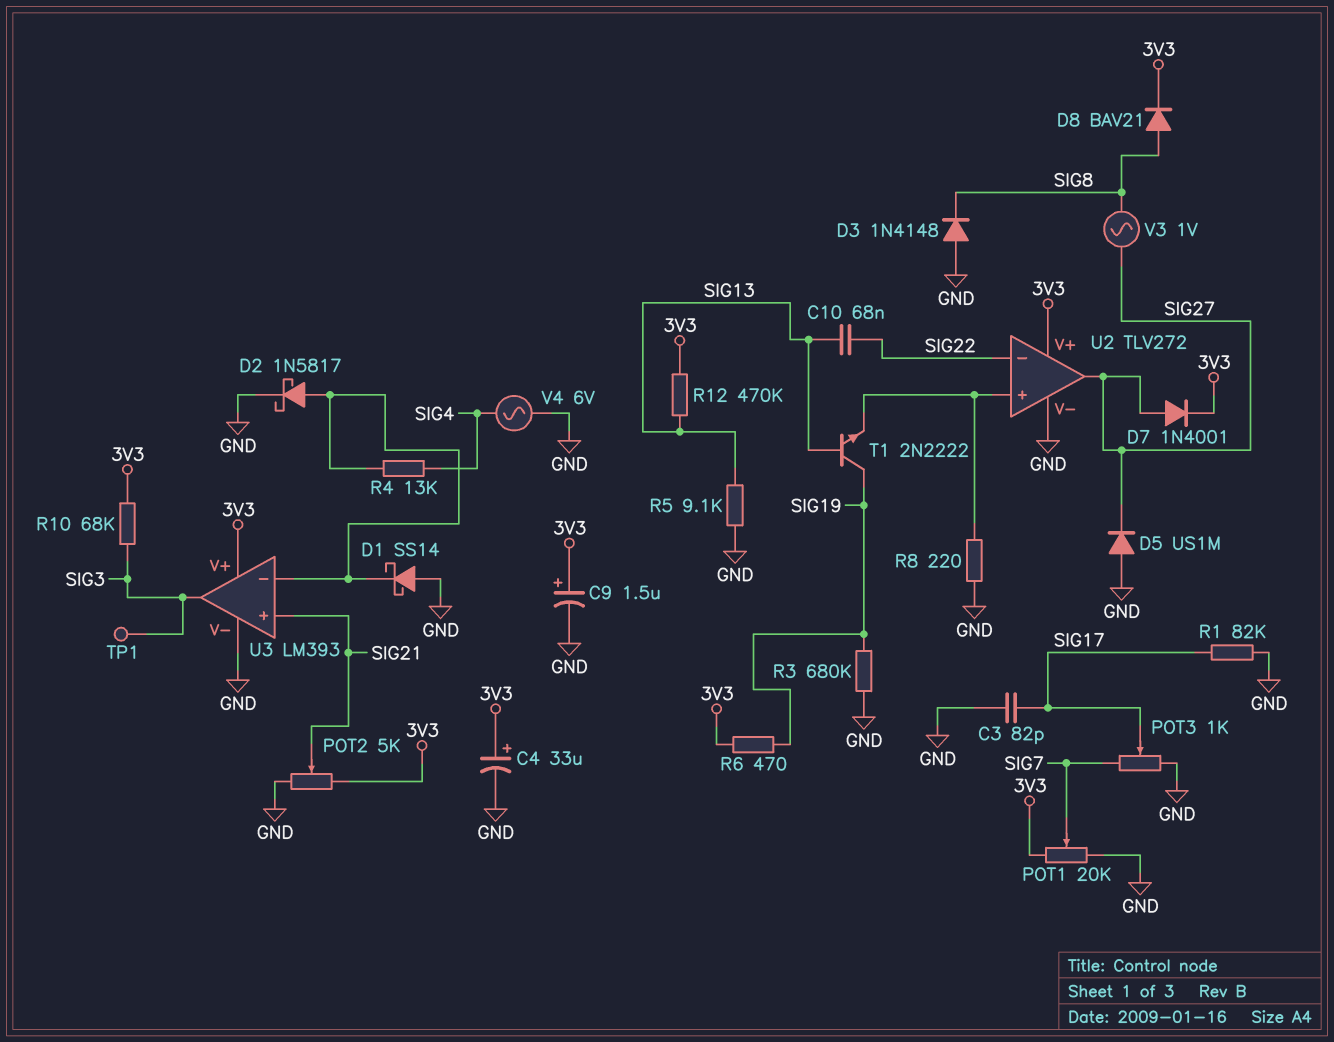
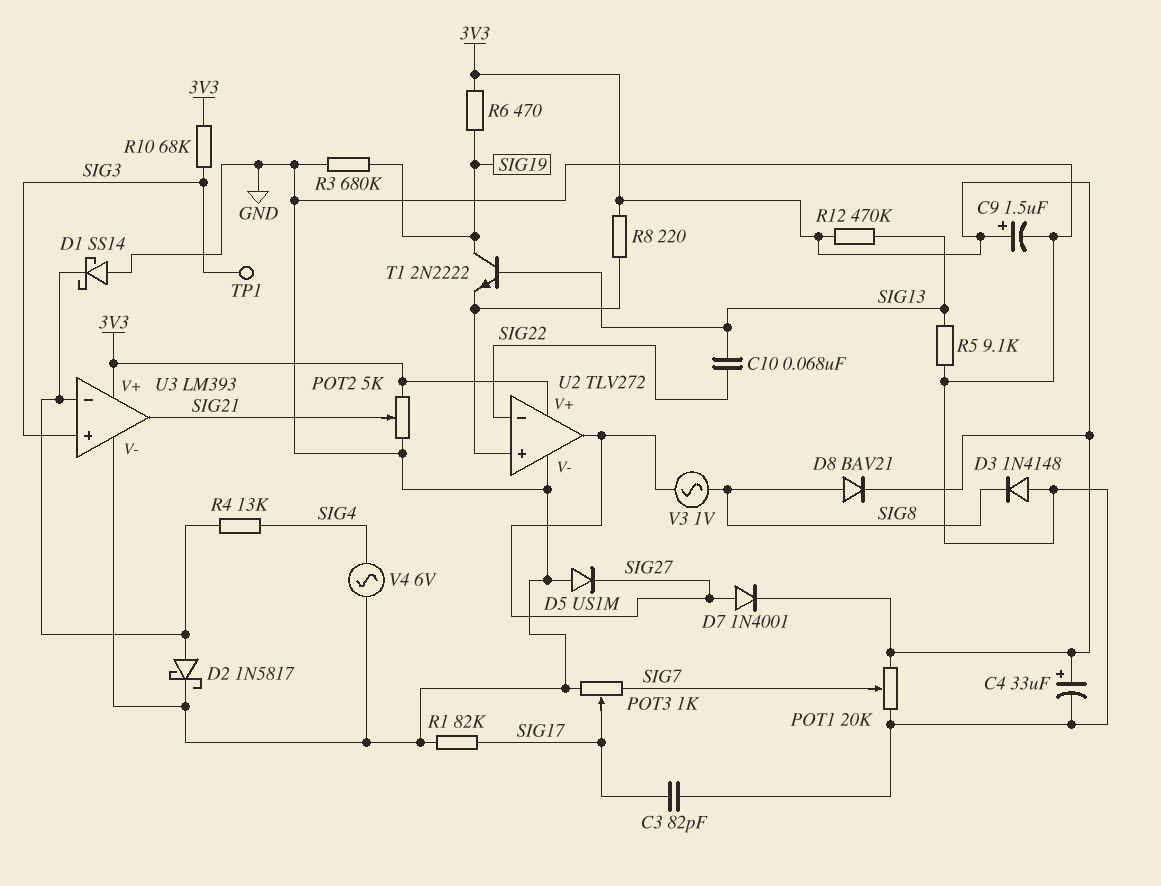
R8: 220 (GND, U2/in+) -> 220 (3V3, U2/in+)
U3 pin in+: SIG21 -> SIG3
U3 pin out: SIG3 -> SIG21

